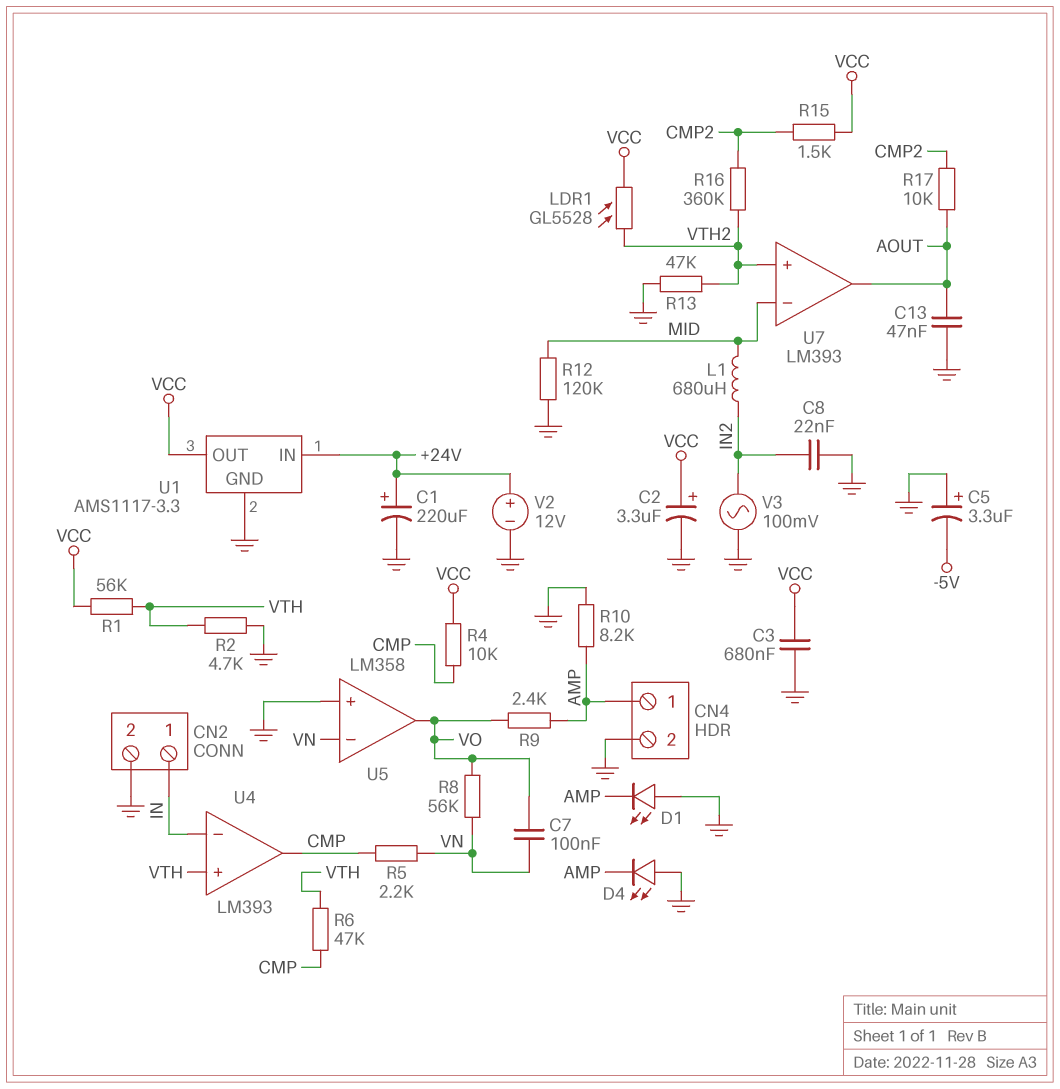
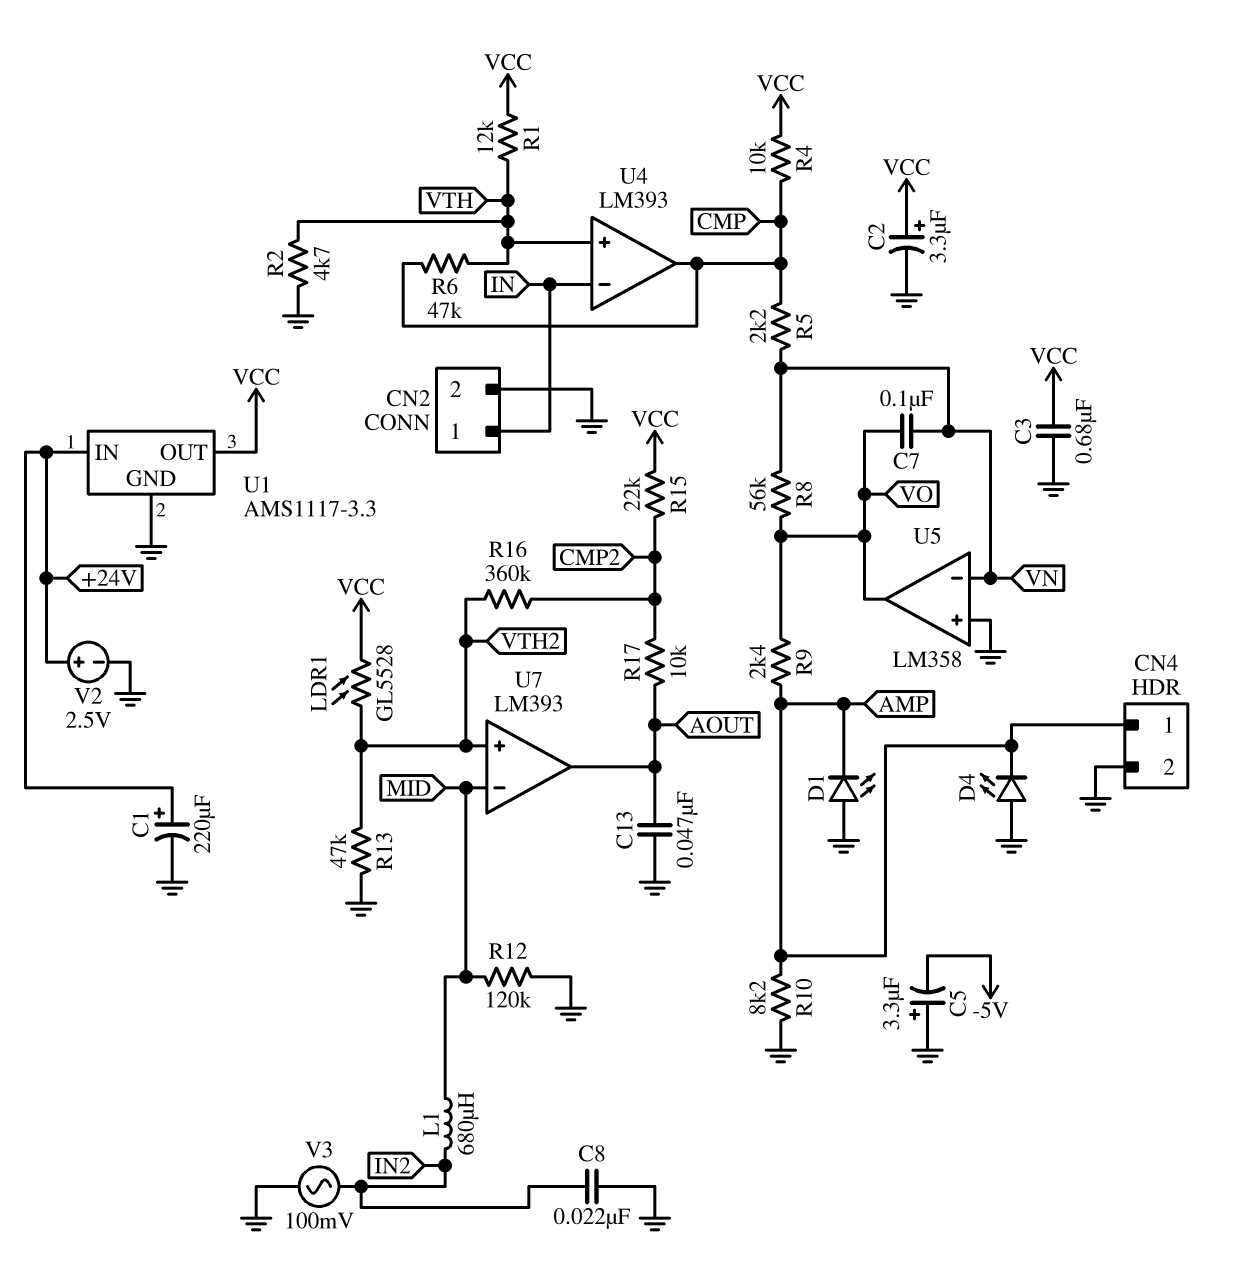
R1: 56k (VCC, VTH) -> 12k (VCC, VTH)
R15: 1.5k (CMP2, VCC) -> 22k (CMP2, VCC)
V2: 12V (plus +24V, minus GND) -> 2.5V (plus +24V, minus GND)

